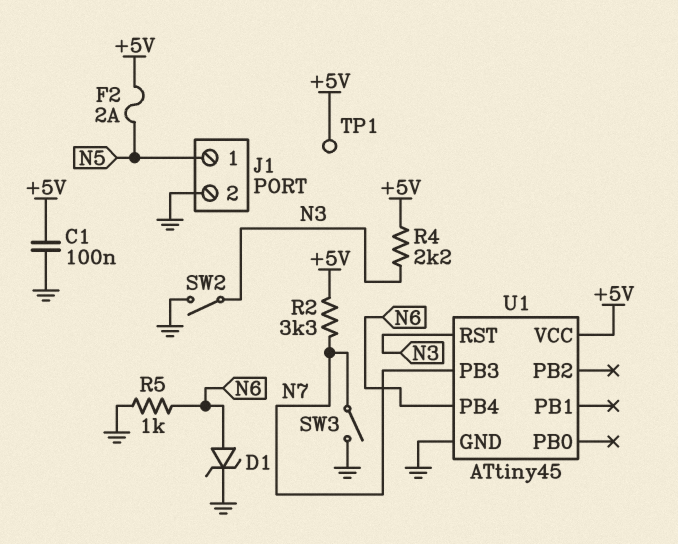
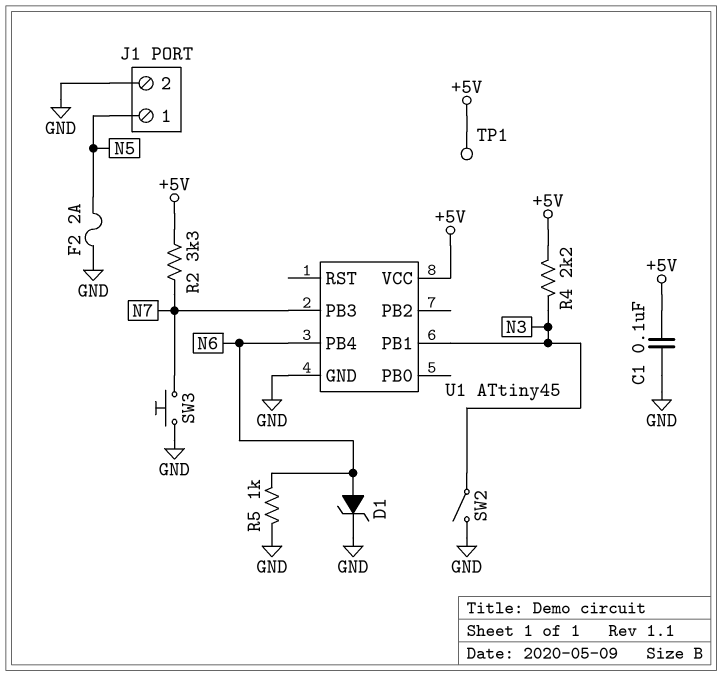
F2: 2A (+5V, N5) -> 2A (GND, N5)
SW3: switch (GND, N7) -> button (GND, N7)
U1 pin PB1: none -> N3
U1 pin RST: N3 -> none

